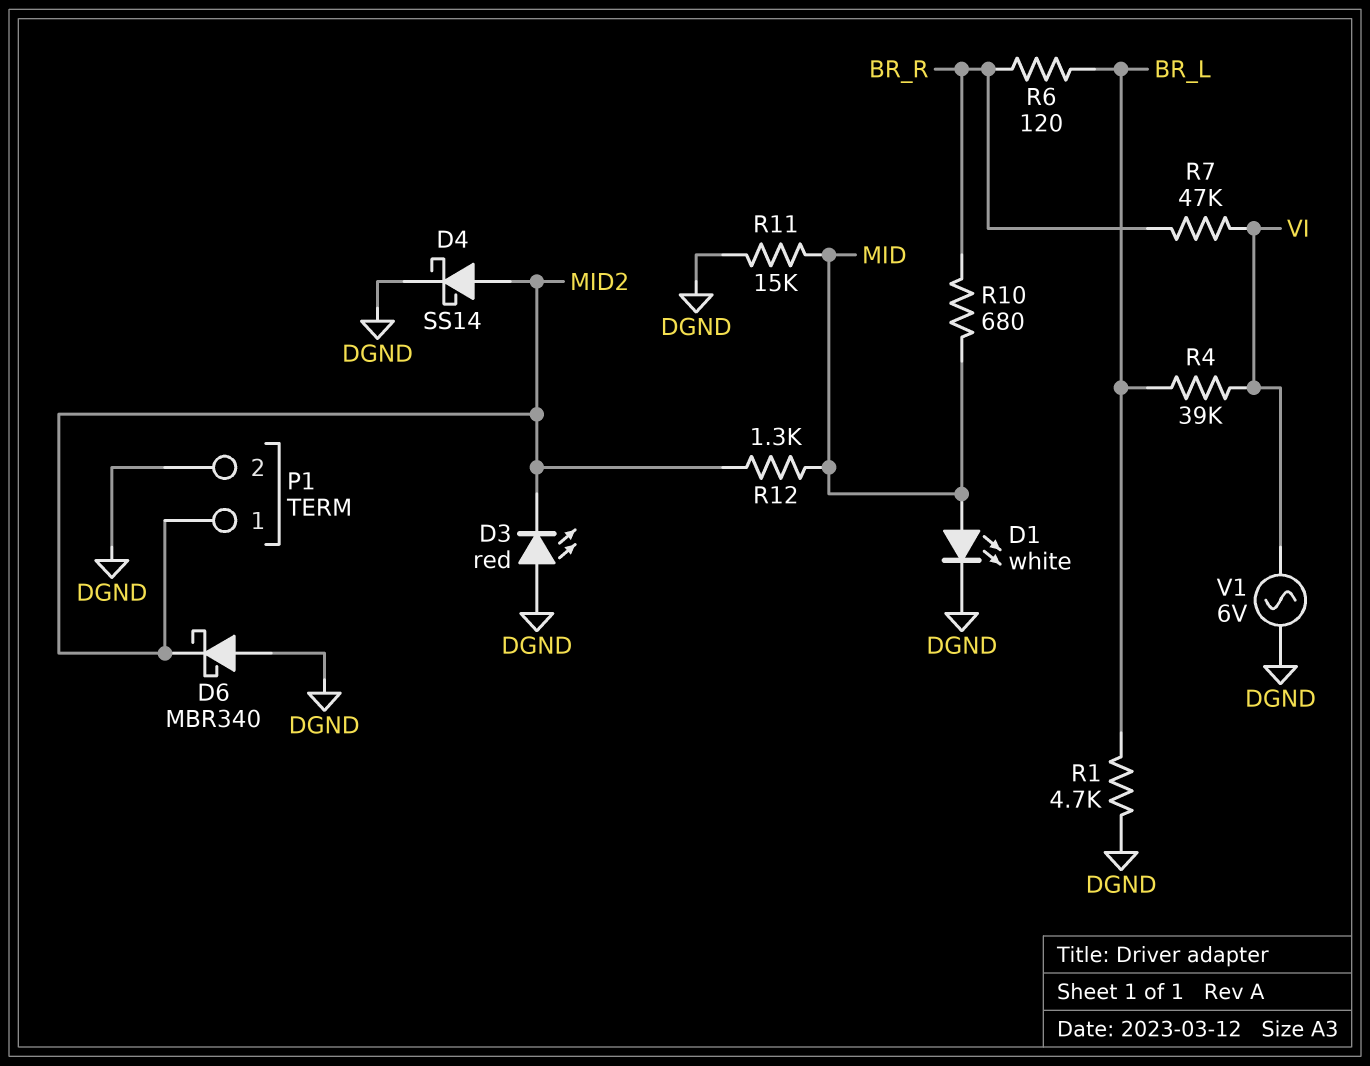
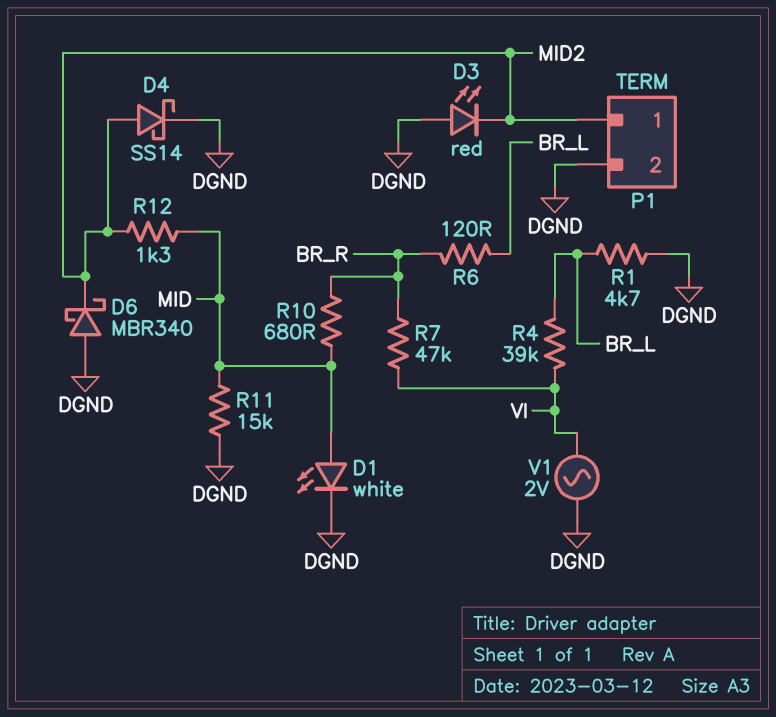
V1: AC 6V (DGND, VI) -> AC 2V (DGND, VI)

